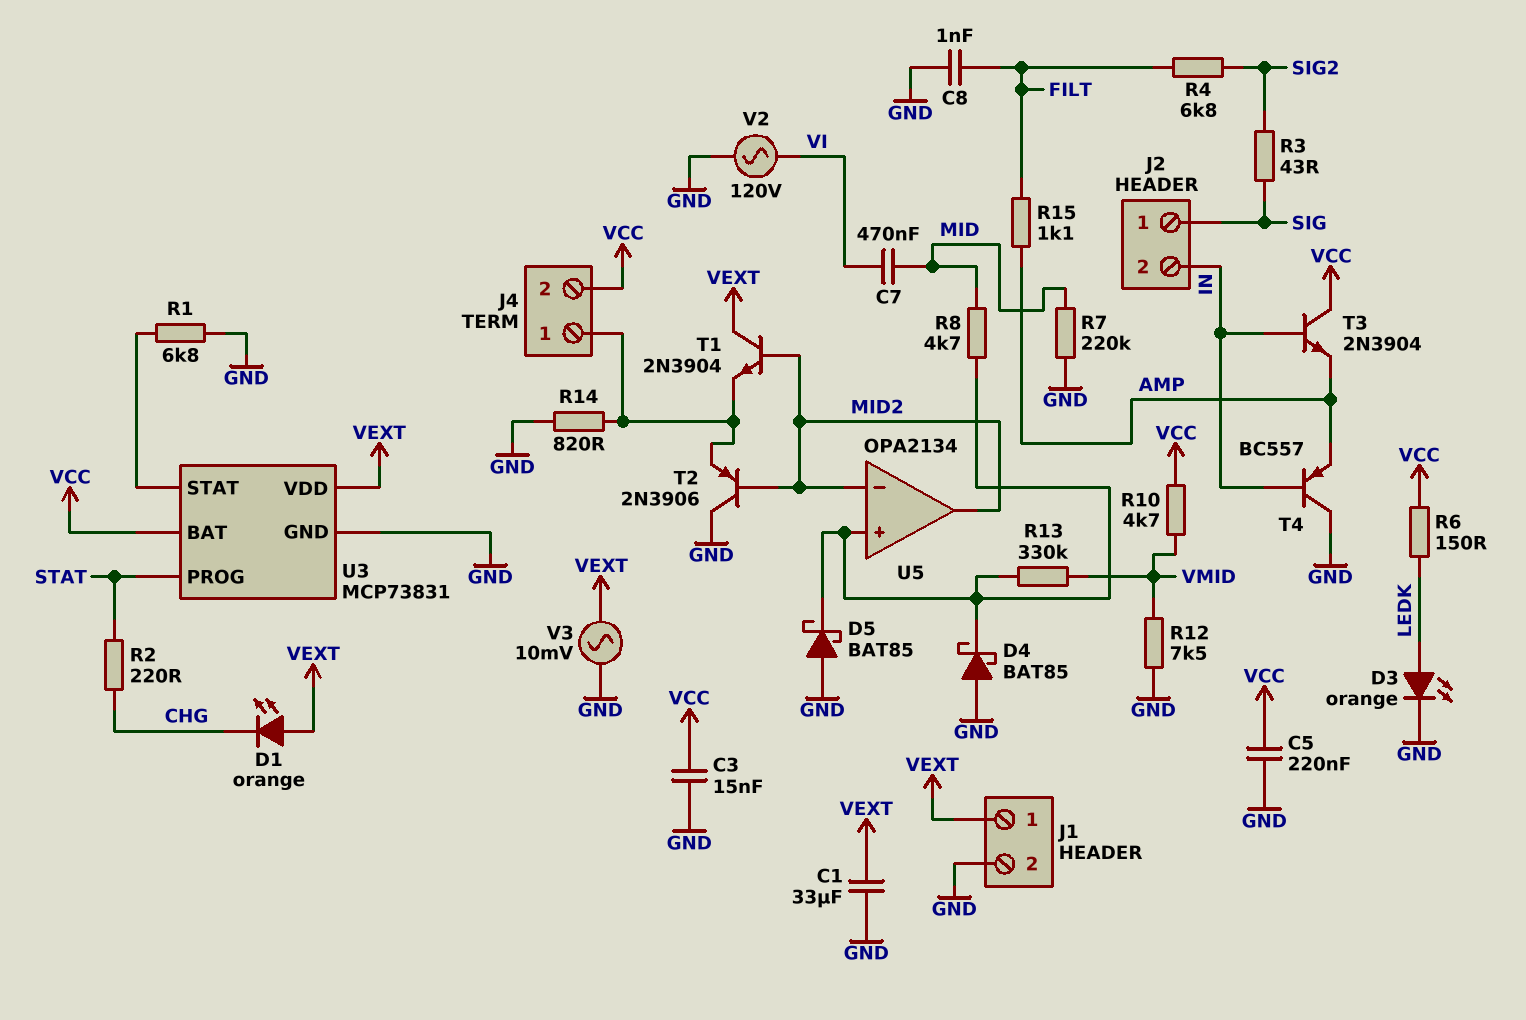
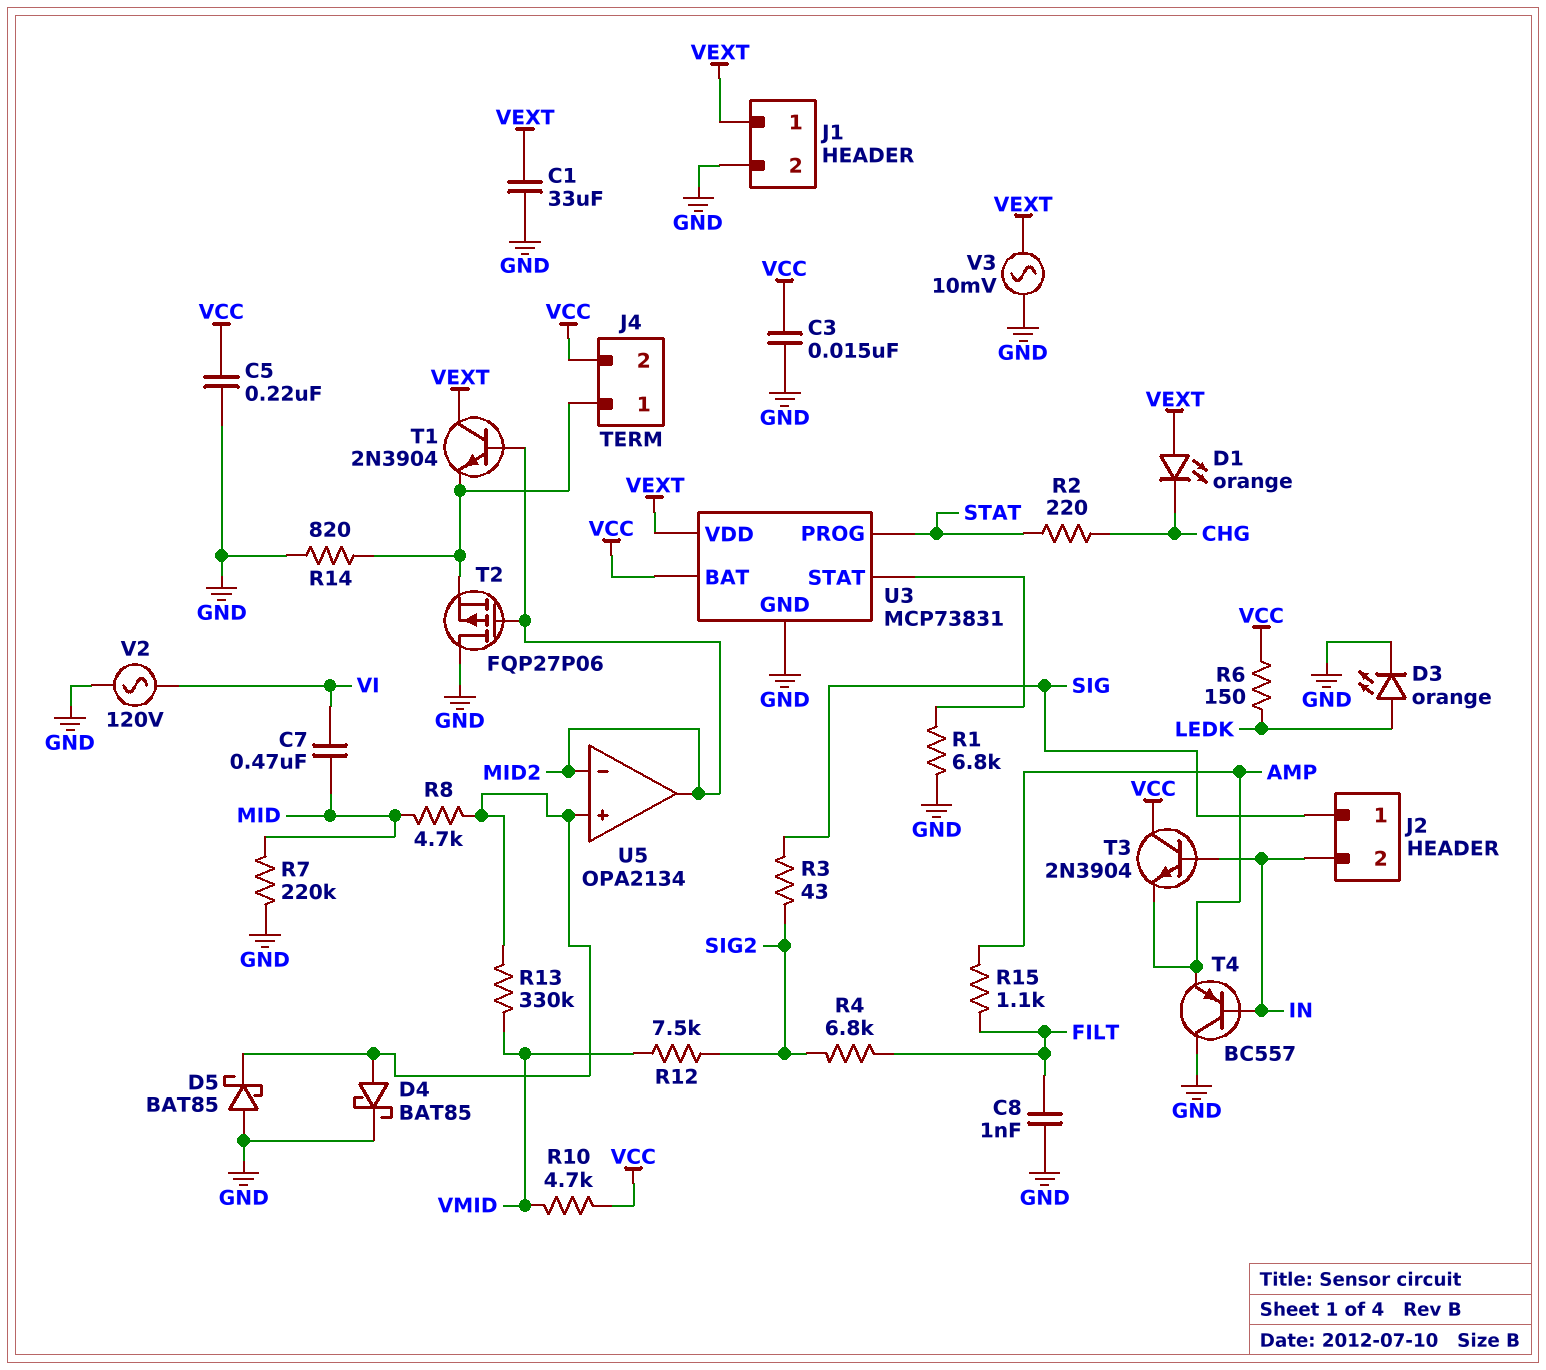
D4: schottky BAT85 (A GND, K U5/in+) -> schottky BAT85 (A U5/in+, K GND)
R12: 7.5k (GND, VMID) -> 7.5k (SIG2, VMID)
T2: PNP 2N3906 (B MID2, C GND, E J4/1) -> PMOS FQP27P06 (G MID2, D GND, S J4/1)

